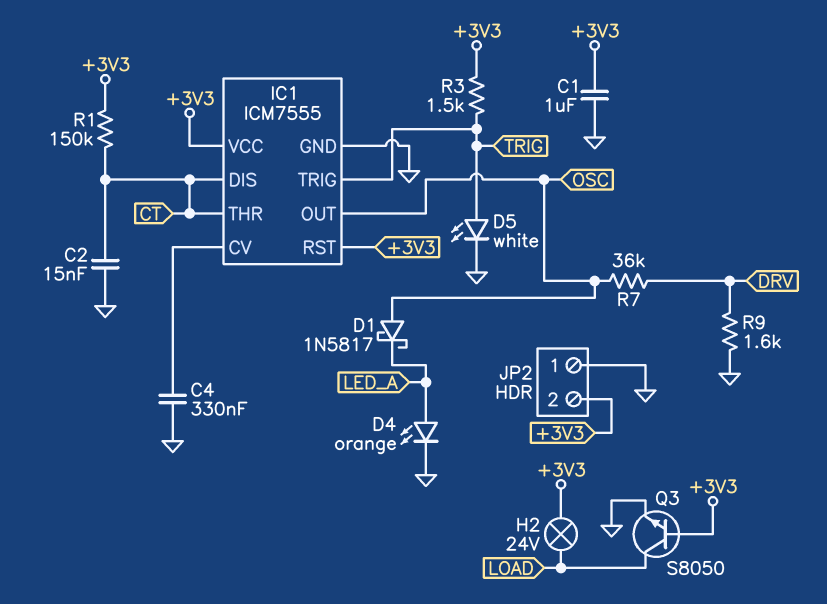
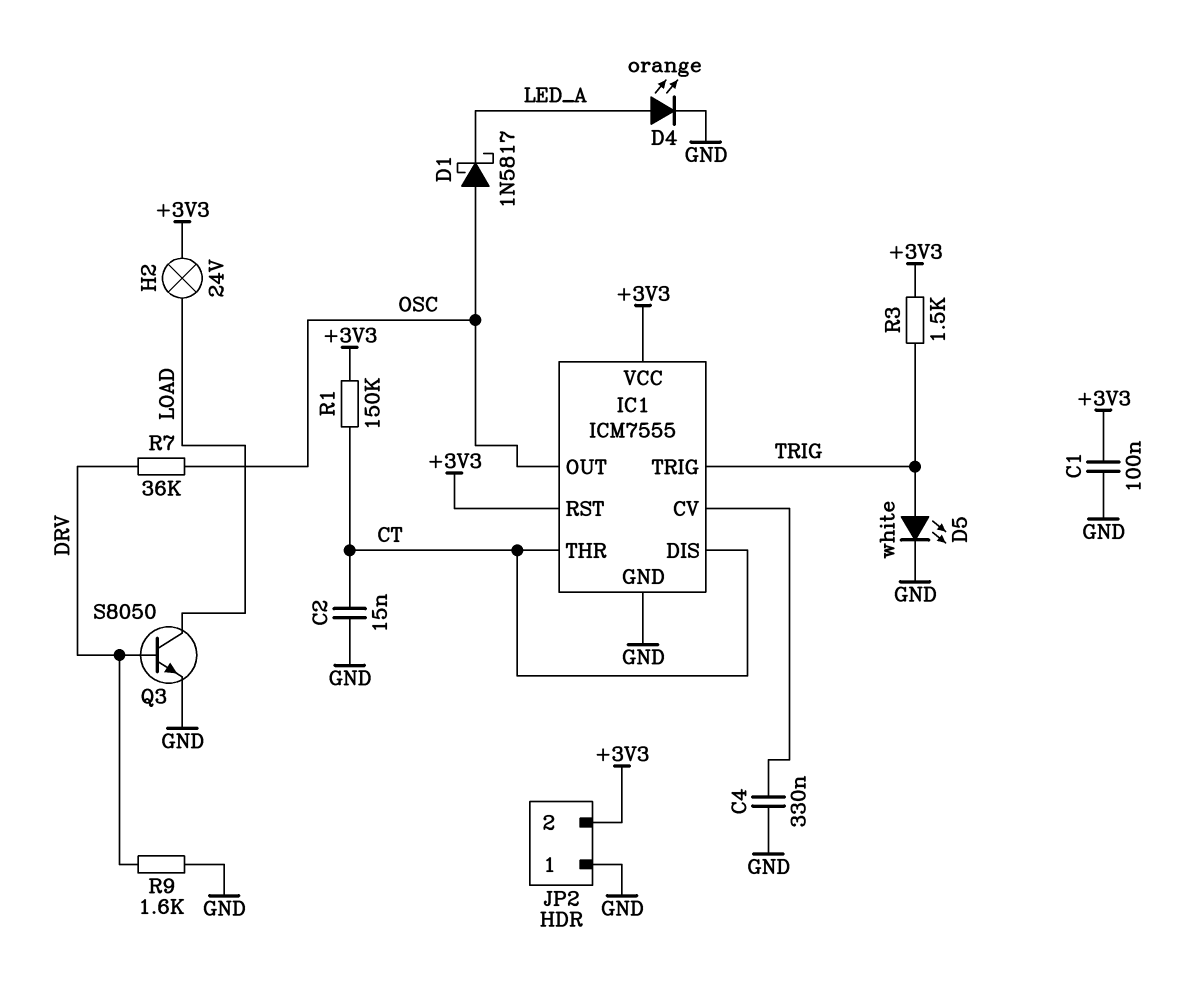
C1: 1uF (+3V3, GND) -> 100nF (+3V3, GND)
Q3: NPN S8050 (B +3V3, C LOAD, E GND) -> NPN S8050 (B DRV, C LOAD, E GND)

